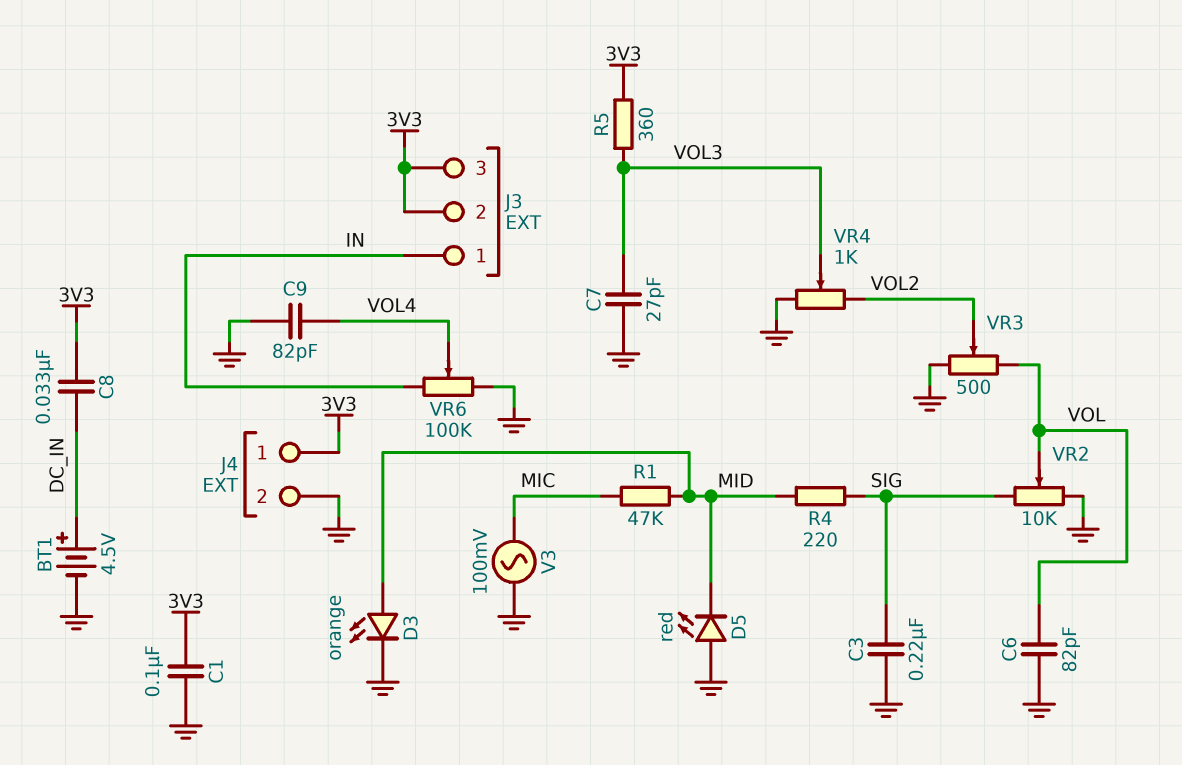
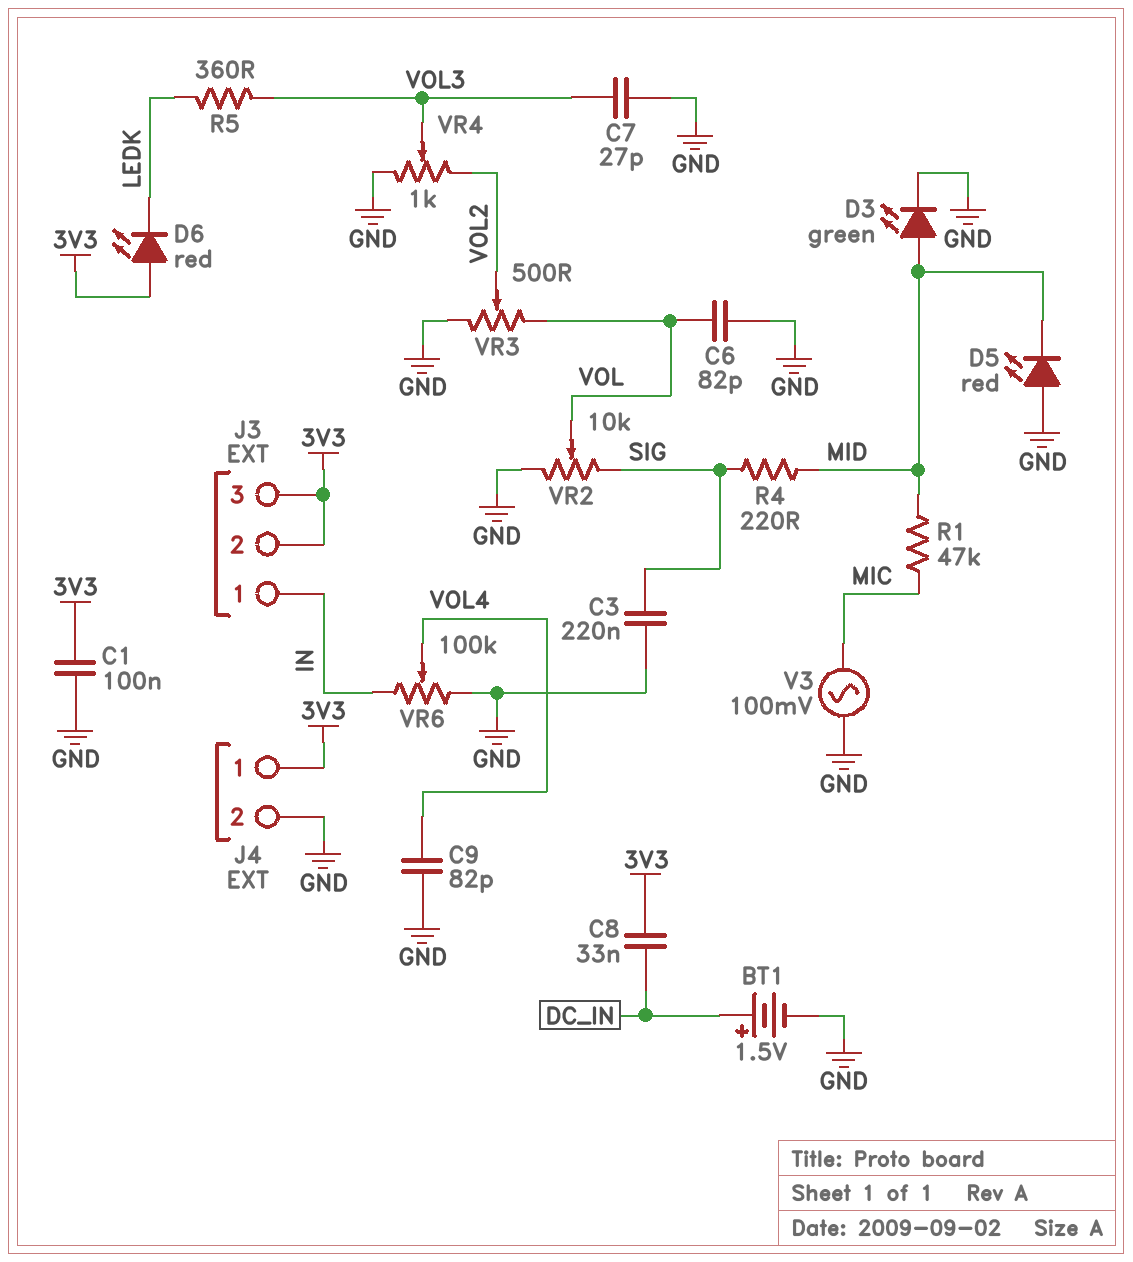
BT1: 4.5V (plus DC_IN, minus GND) -> 1.5V (plus DC_IN, minus GND)
D3: LED orange (A MID, K GND) -> LED green (A MID, K GND)
D6: none -> LED red (A 3V3, K LEDK)
R5: 360 (3V3, VOL3) -> 360 (LEDK, VOL3)

